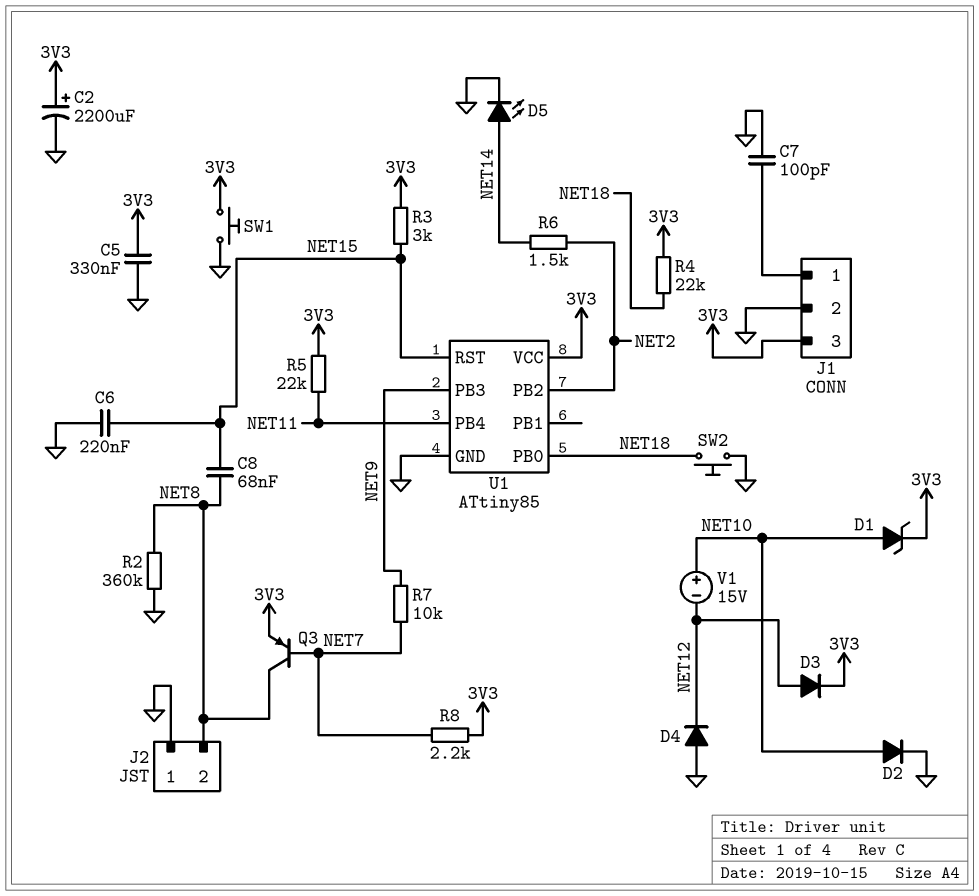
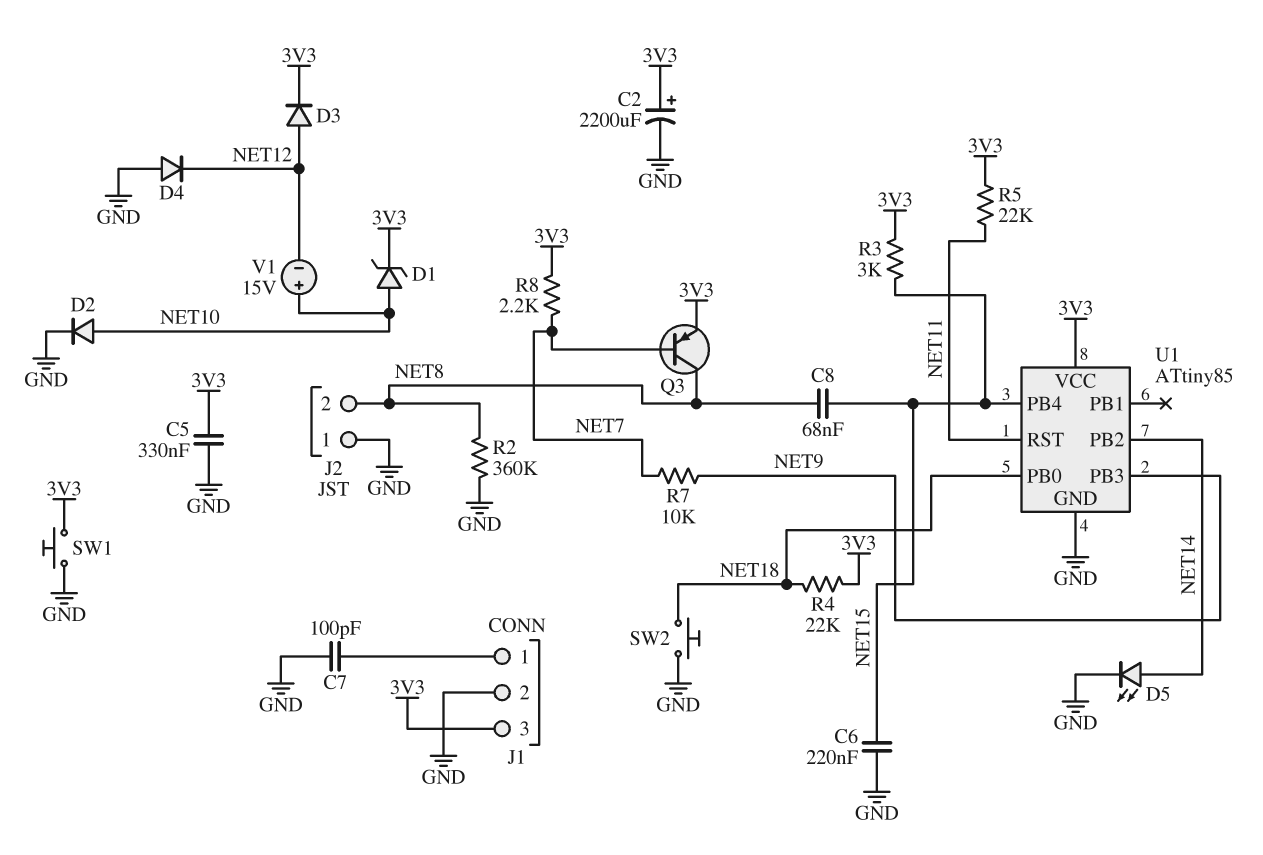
R6: 1.5k (NET2, NET14) -> none
U1 pin PB2: NET2 -> NET14
U1 pin PB4: NET11 -> NET15
U1 pin RST: NET15 -> NET11

